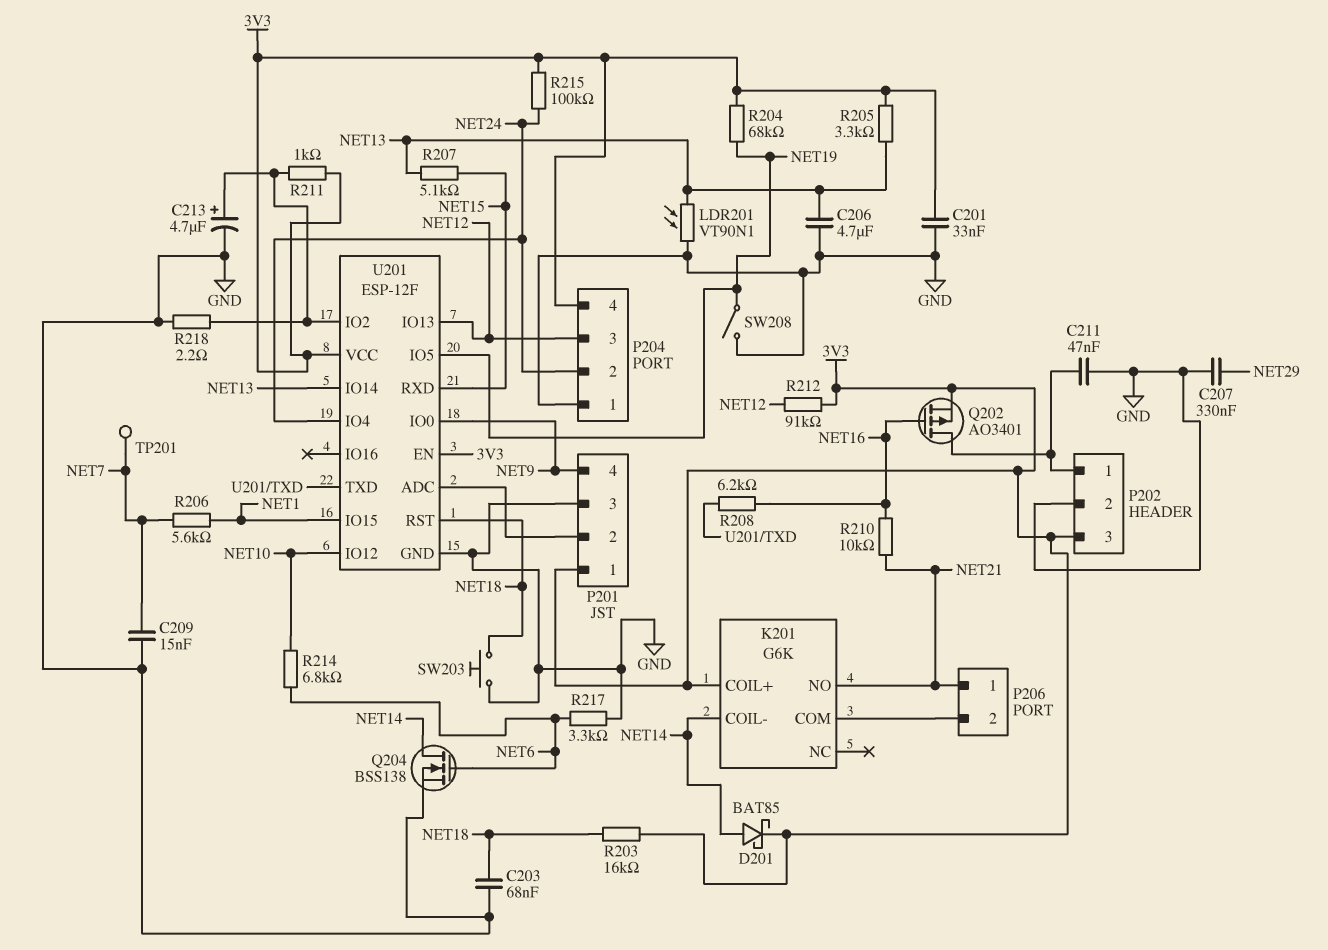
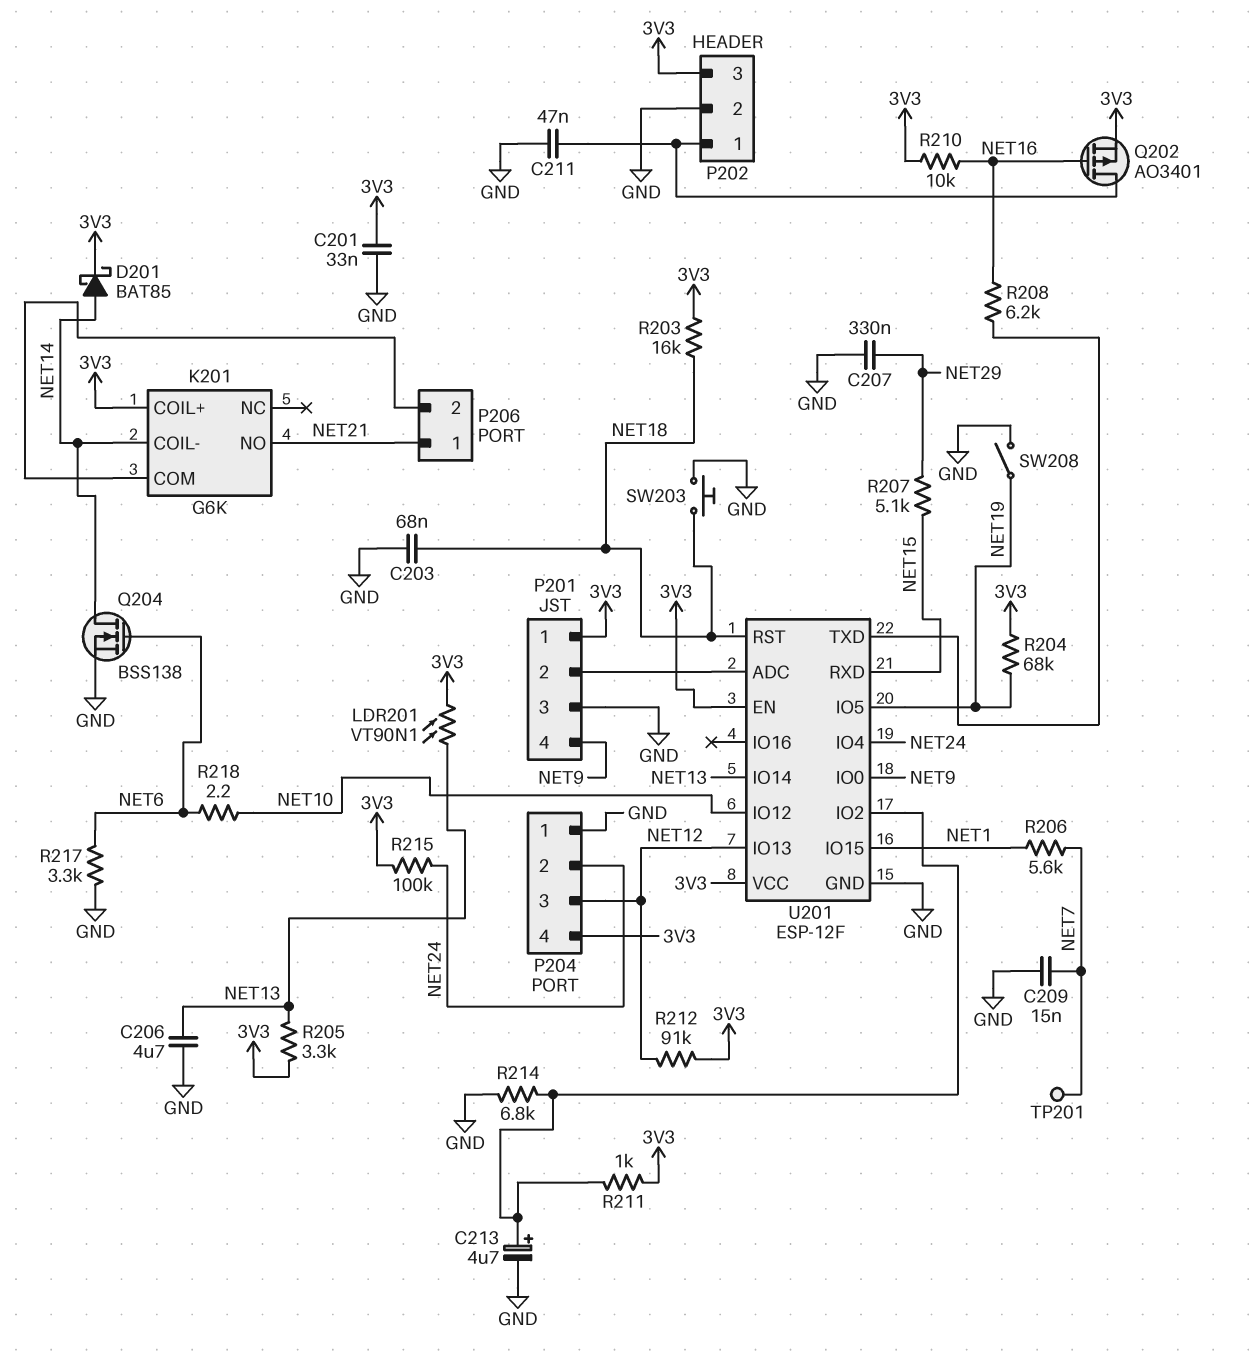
LDR201: VT90N1 (GND, NET13) -> VT90N1 (3V3, NET13)
R207: 5.1k (NET13, NET15) -> 5.1k (NET15, NET29)
R210: 10k (NET16, NET21) -> 10k (3V3, NET16)
R214: 6.8k (NET6, NET10) -> 6.8k (GND, U201/IO2)
R218: 2.2 (GND, U201/IO2) -> 2.2 (NET6, NET10)

